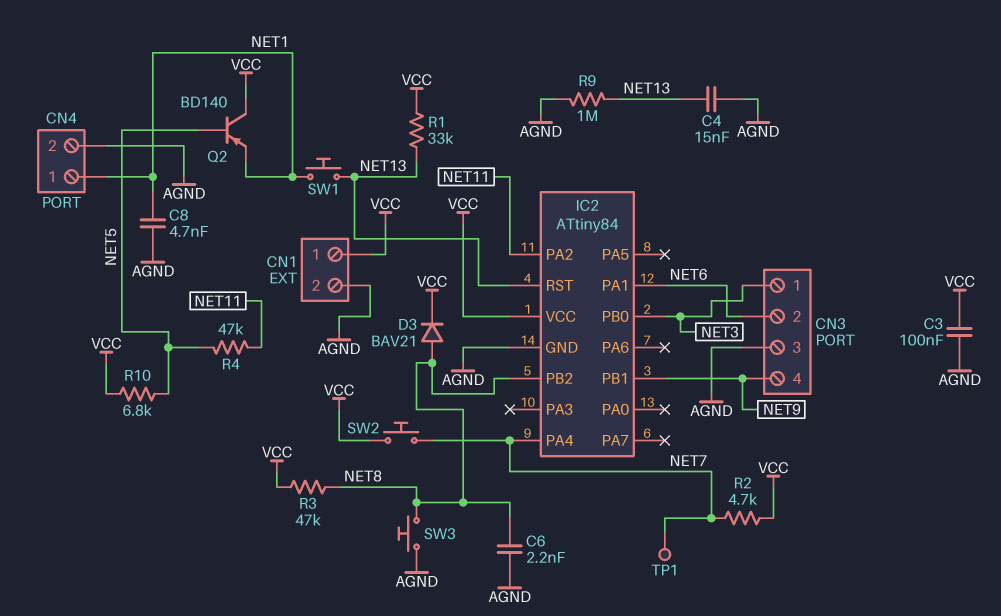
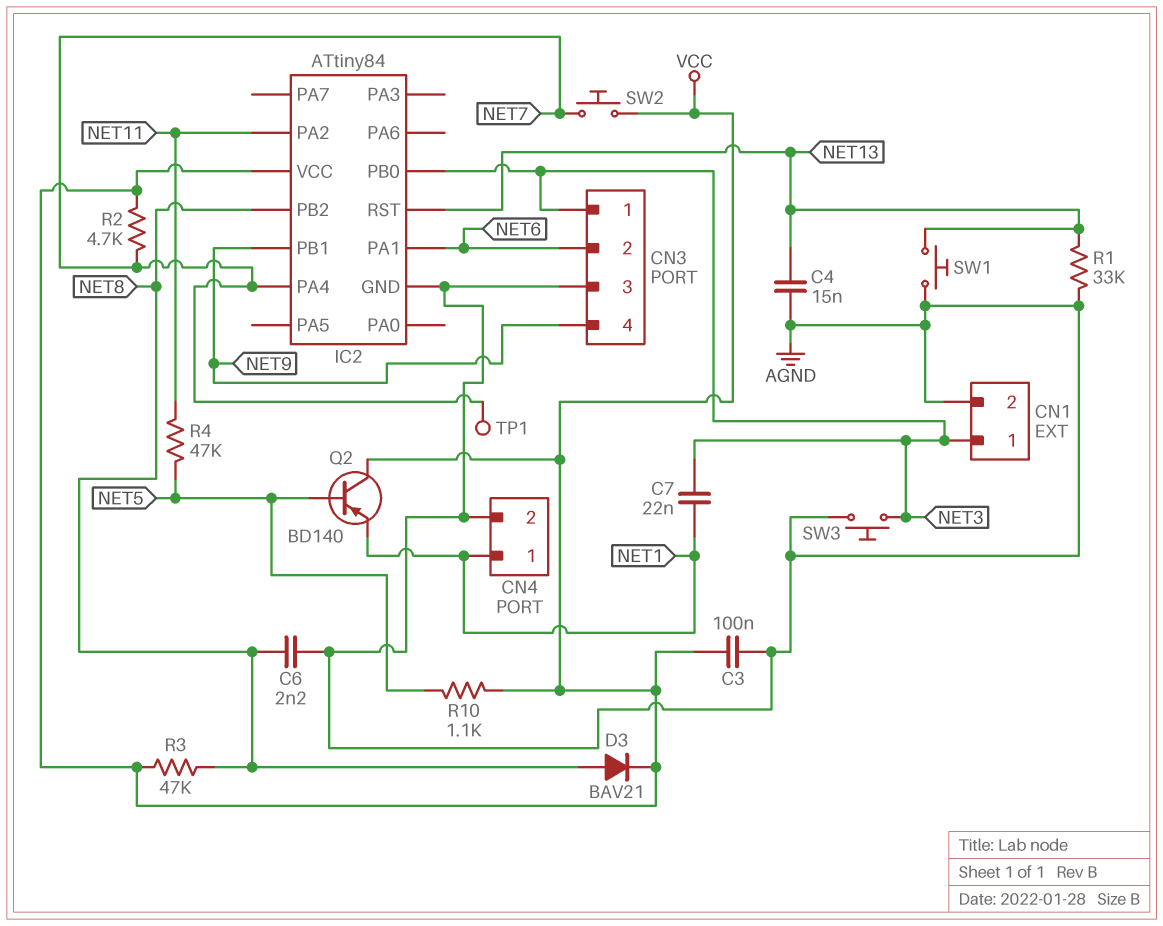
C7: none -> 22nF (NET1, NET3)
C8: 4.7nF (AGND, NET1) -> none
CN1 pin 1: VCC -> NET3
R1: 33k (NET13, VCC) -> 33k (AGND, NET13)
R9: 1M (AGND, NET13) -> none
R10: 6.8k (NET5, VCC) -> 1.1k (NET5, VCC)
SW1: button (NET1, NET13) -> button (AGND, NET13)
SW3: button (AGND, NET8) -> button (AGND, NET3)

